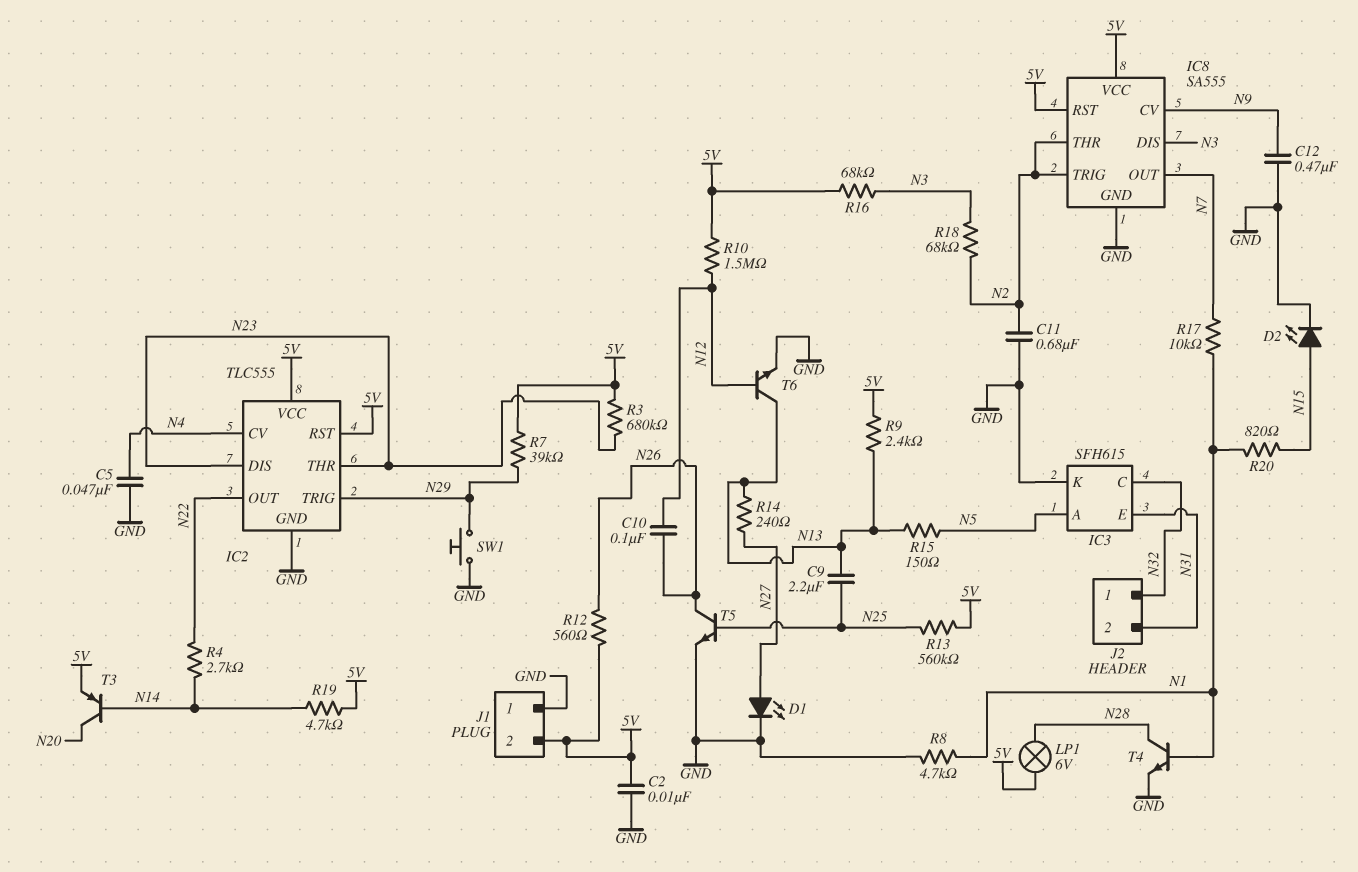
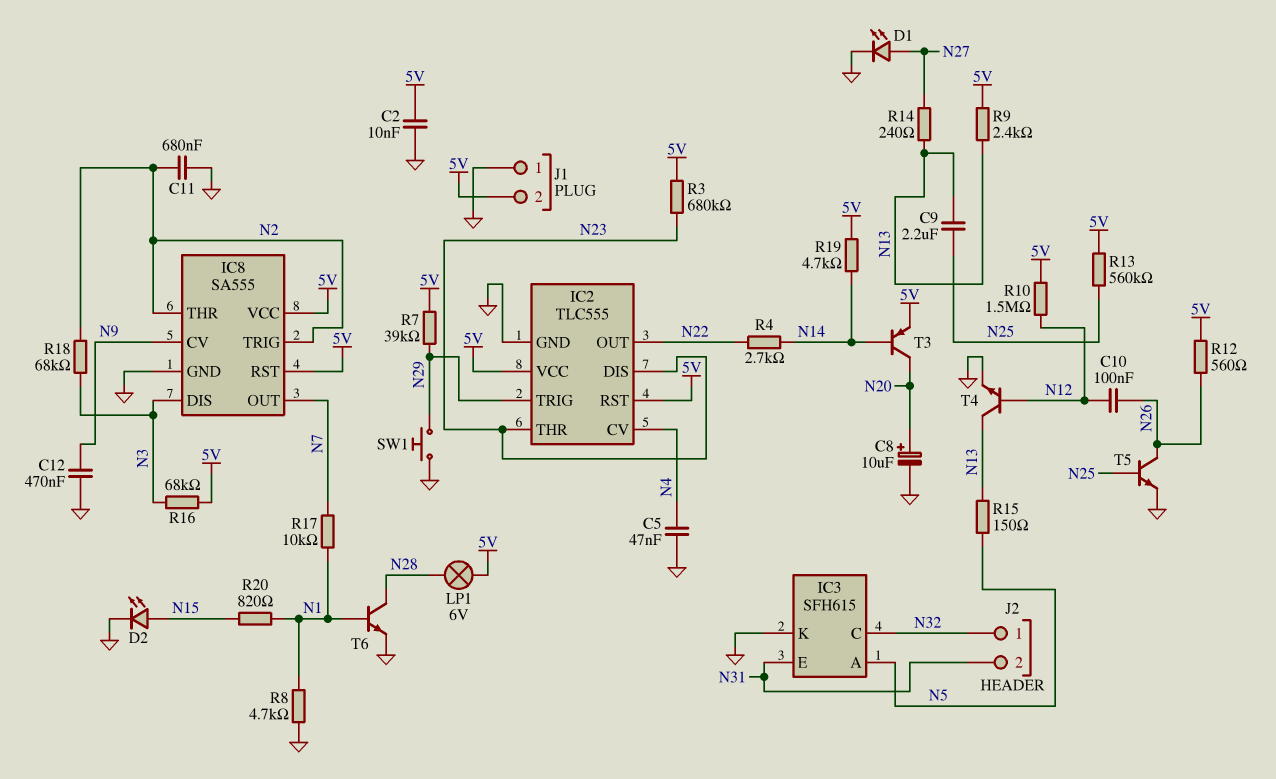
C8: none -> 10uF (plus N20, minus GND)
T4: NPN (B N1, C N28, E GND) -> NPN (B N12, C N13, E GND)
T6: NPN (B N12, C N13, E GND) -> NPN (B N1, C N28, E GND)

